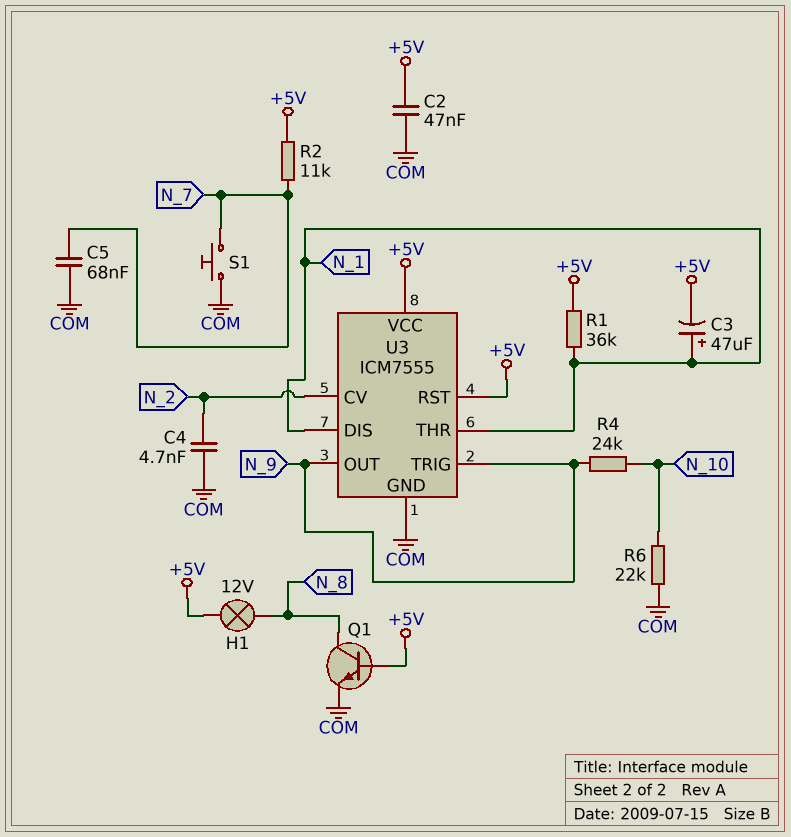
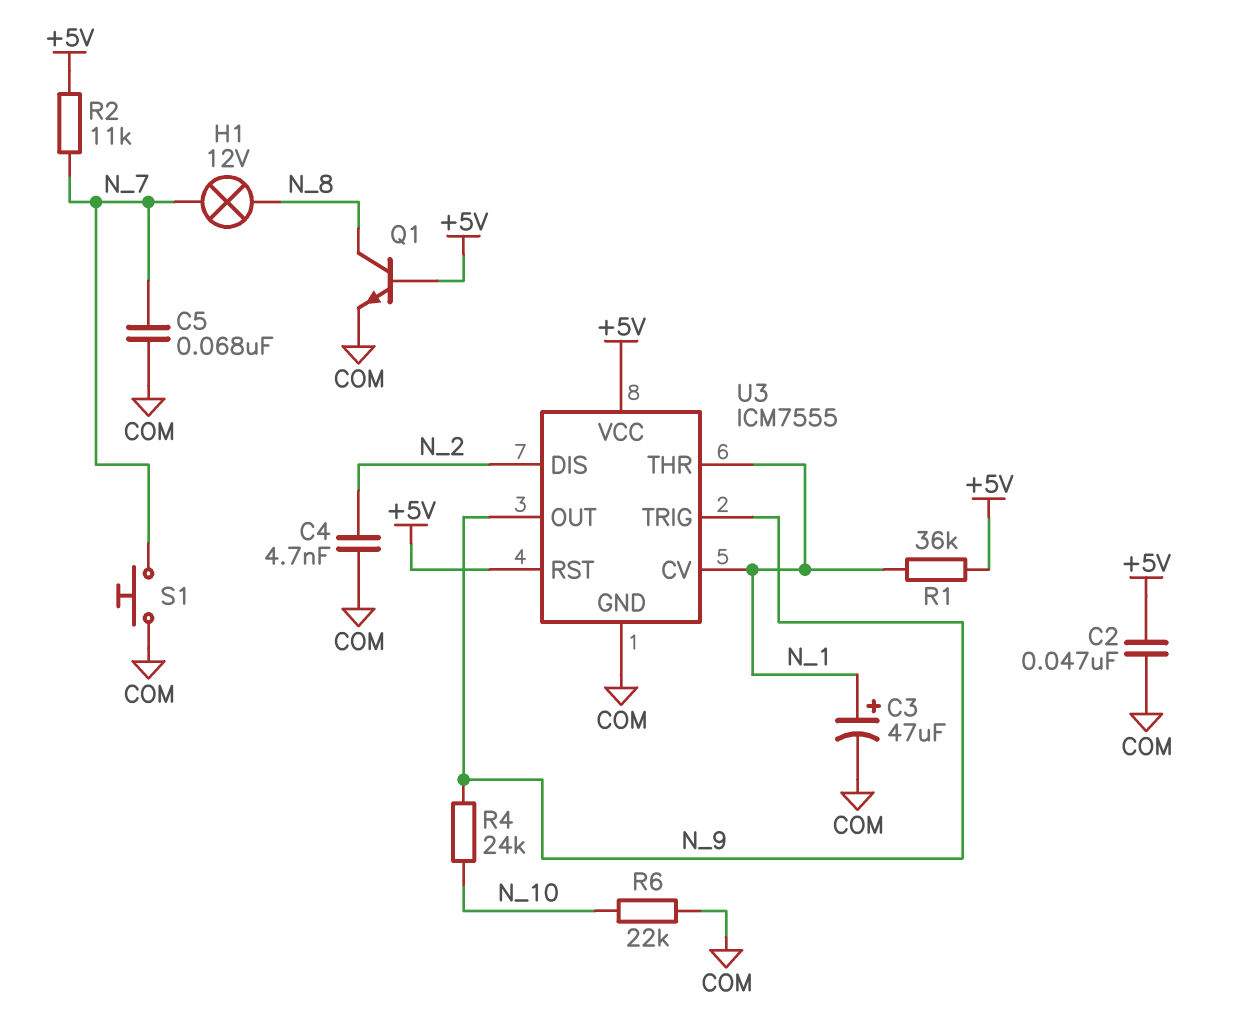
C3: 47uF (plus N_1, minus +5V) -> 47uF (plus N_1, minus COM)
H1: lamp 12V (+5V, N_8) -> lamp 12V (N_7, N_8)
U3 pin CV: N_2 -> N_1
U3 pin DIS: N_1 -> N_2

